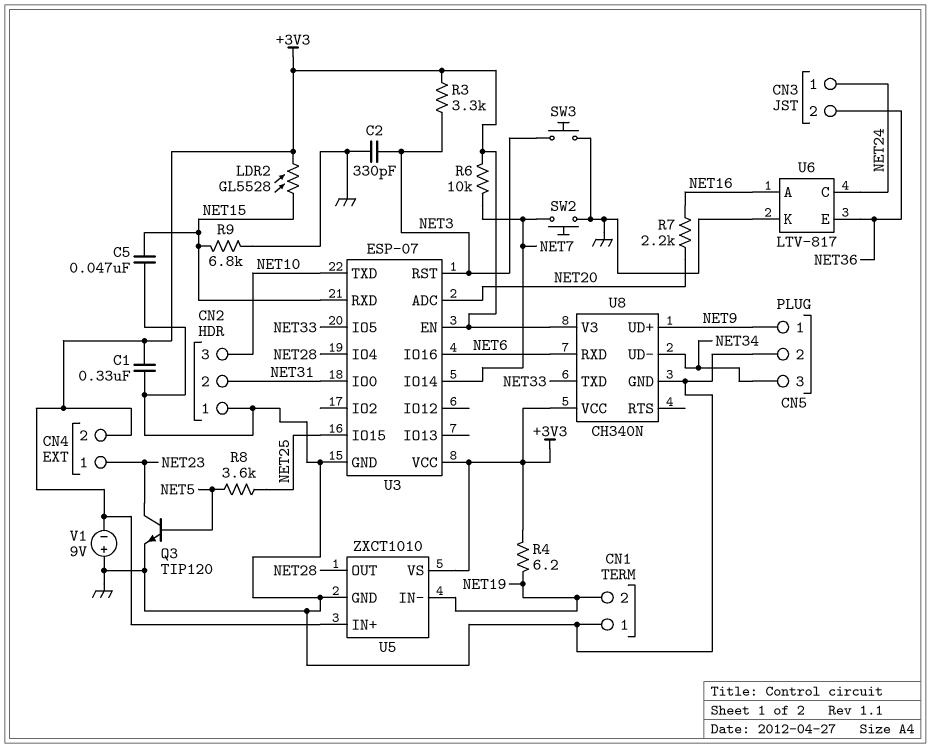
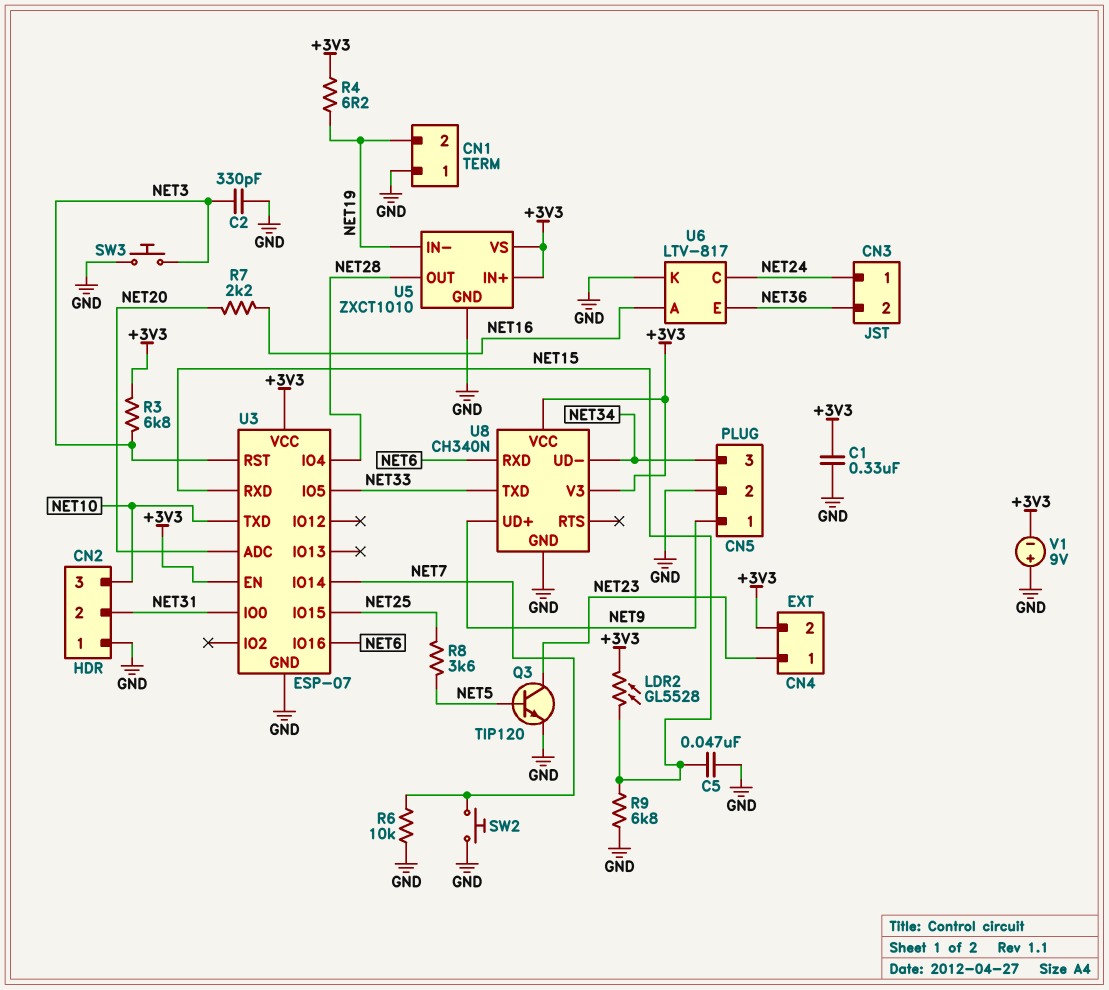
R3: 3.3k (+3V3, NET3) -> 6.8k (+3V3, NET3)
R6: 10k (+3V3, NET7) -> 10k (GND, NET7)

